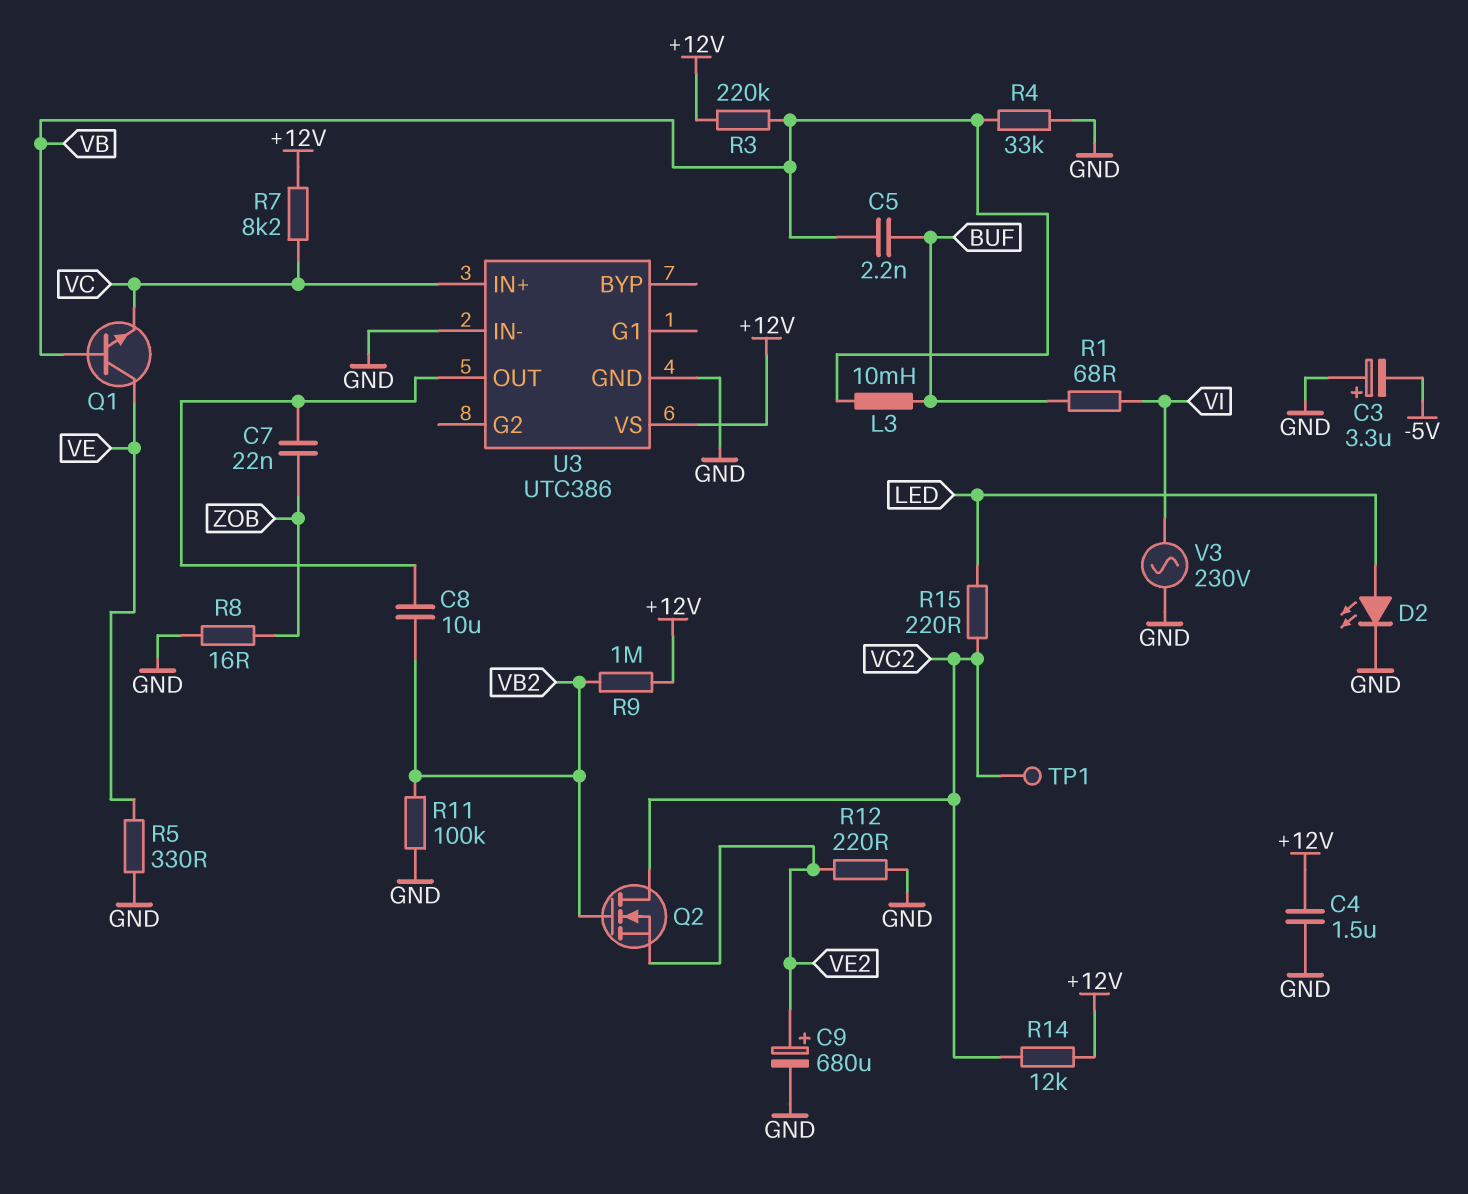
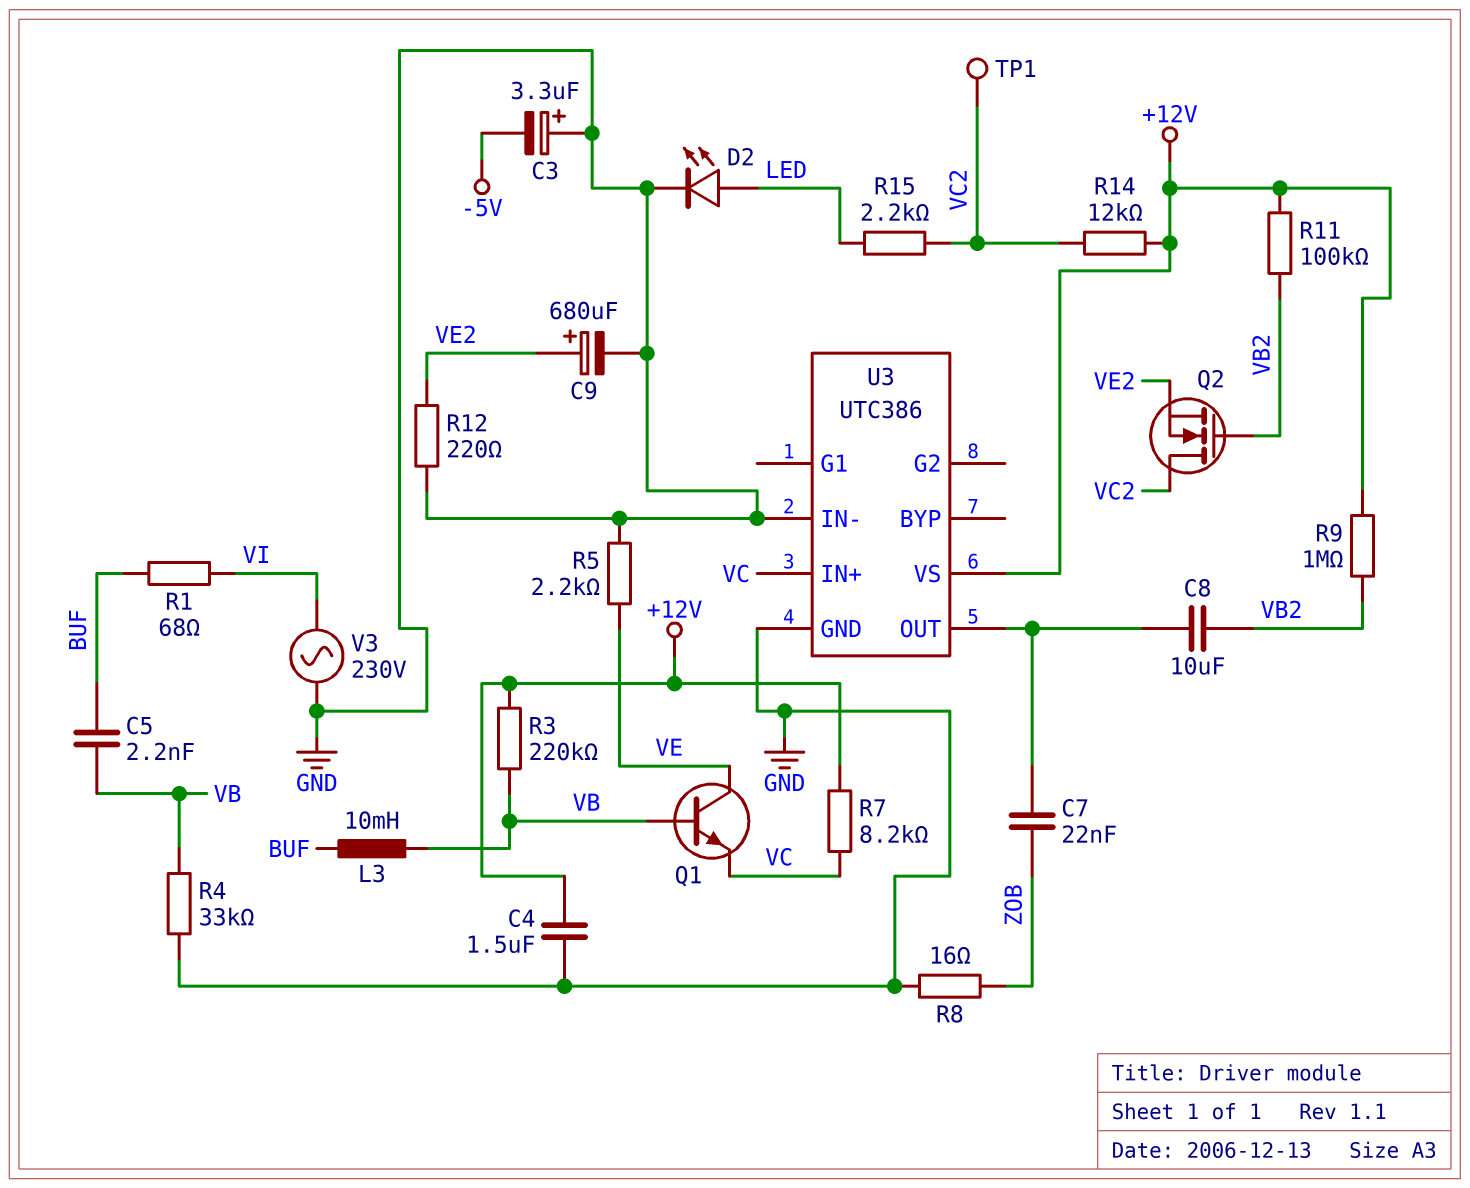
R5: 330 (GND, VE) -> 2.2k (GND, VE)
R11: 100k (GND, VB2) -> 100k (+12V, VB2)
R15: 220 (LED, VC2) -> 2.2k (LED, VC2)

